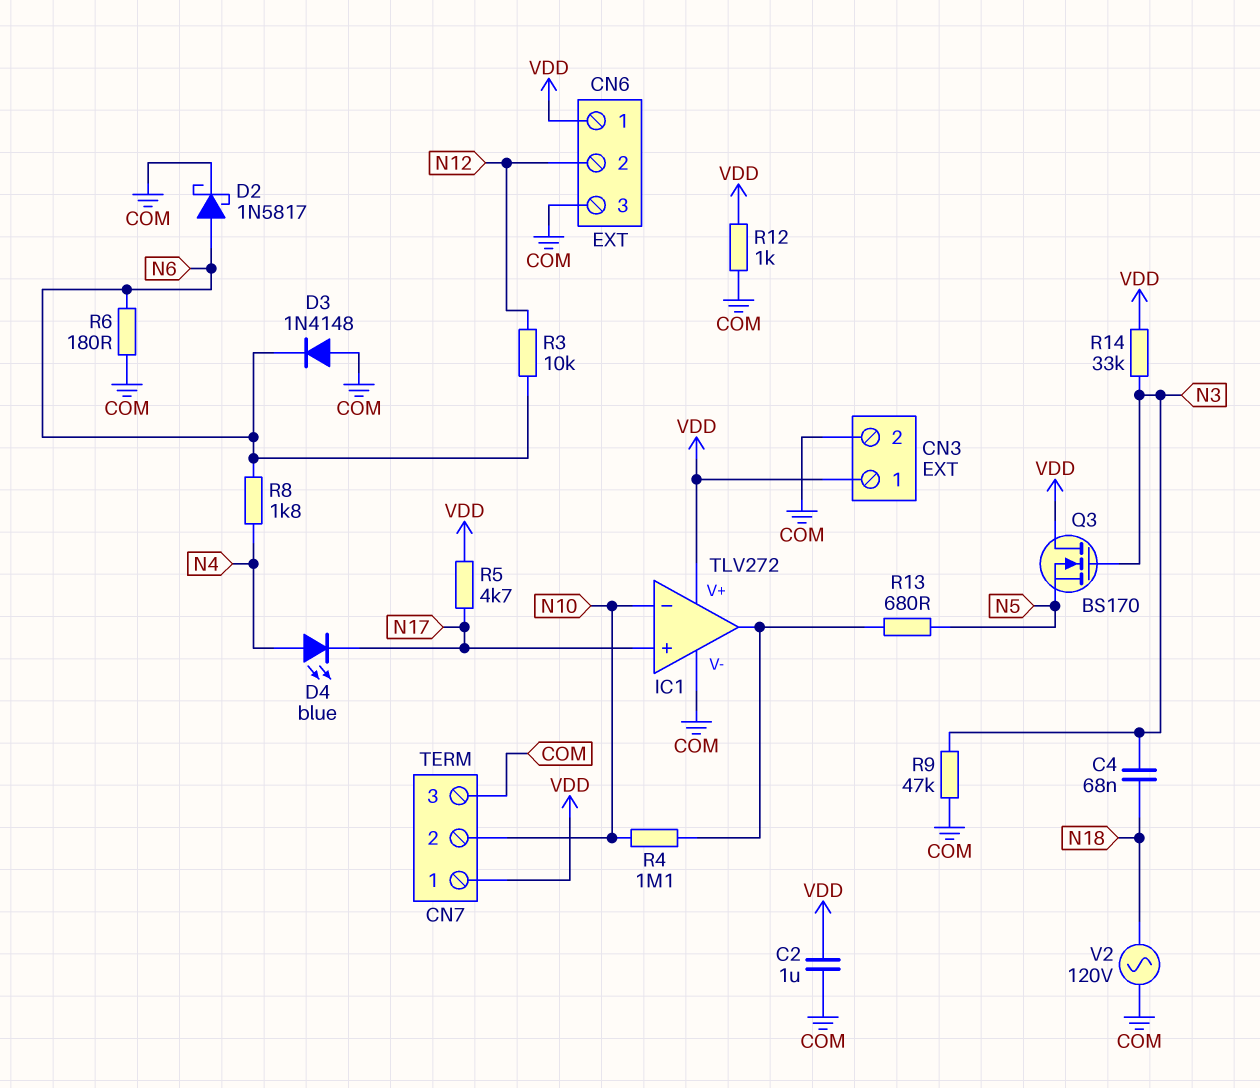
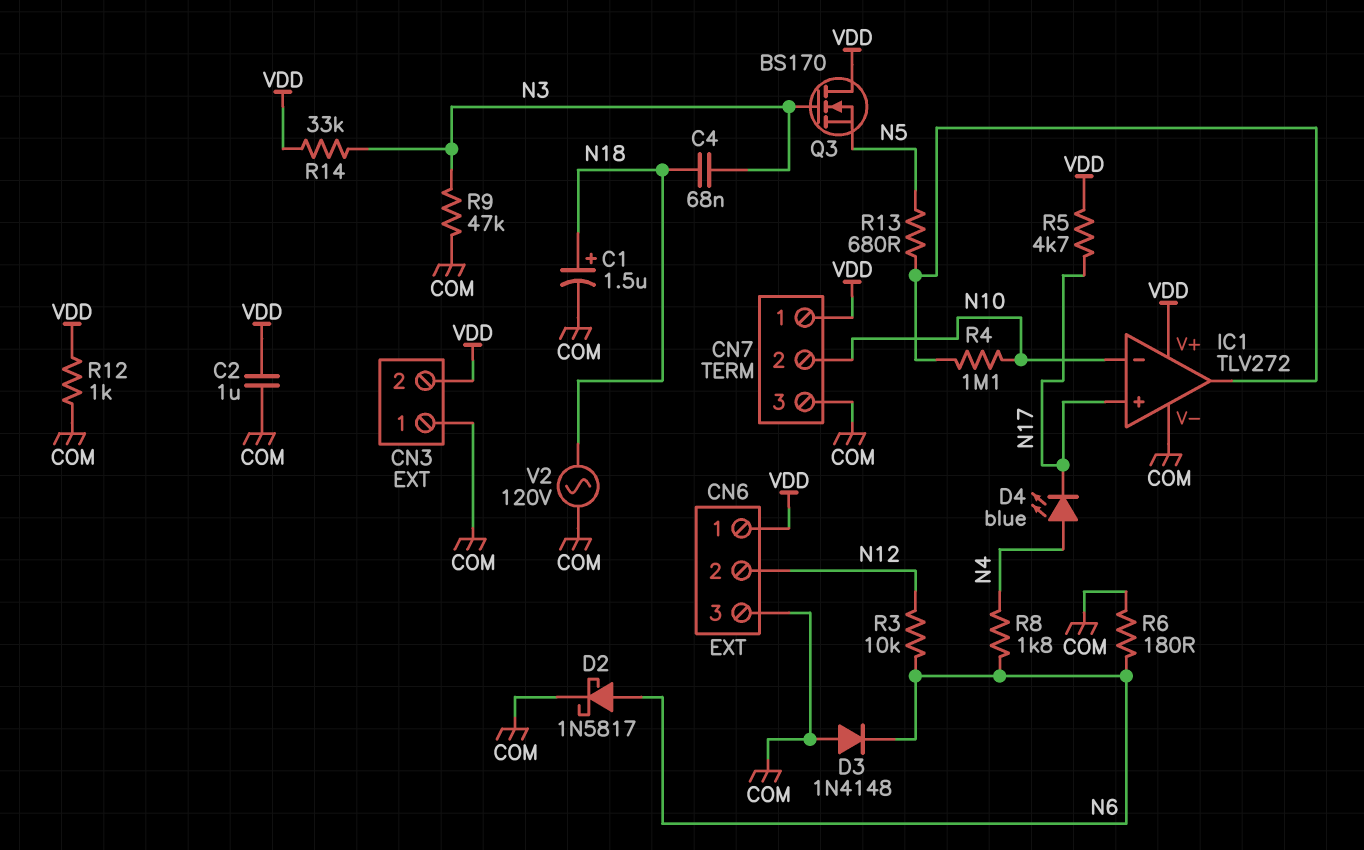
C1: none -> 1.5uF (plus N18, minus COM)
CN3 pin 1: VDD -> COM
CN3 pin 2: COM -> VDD

